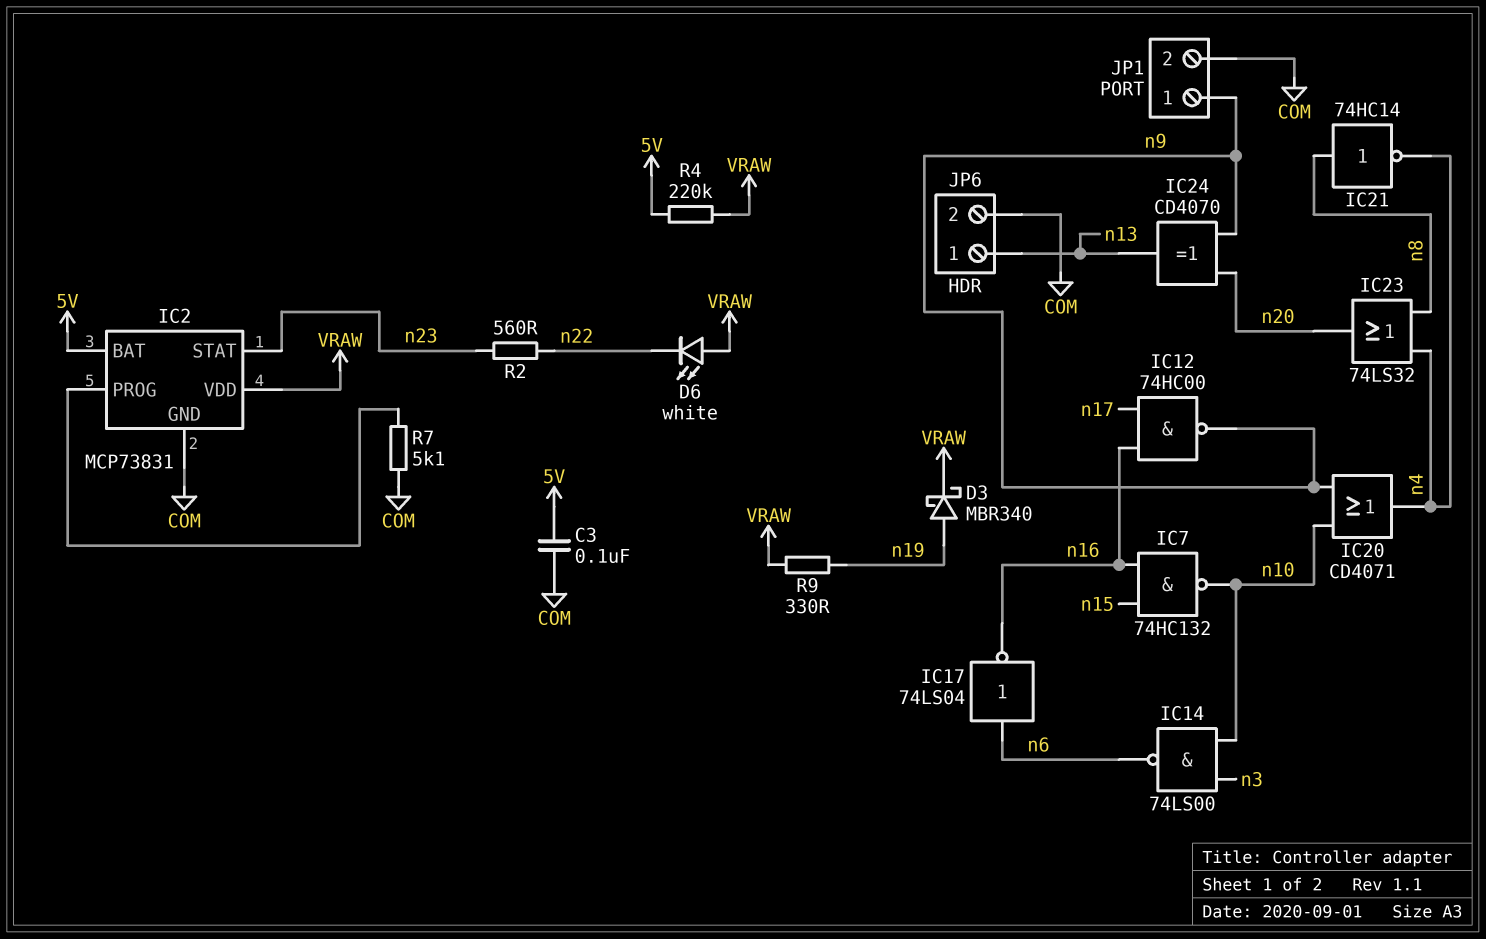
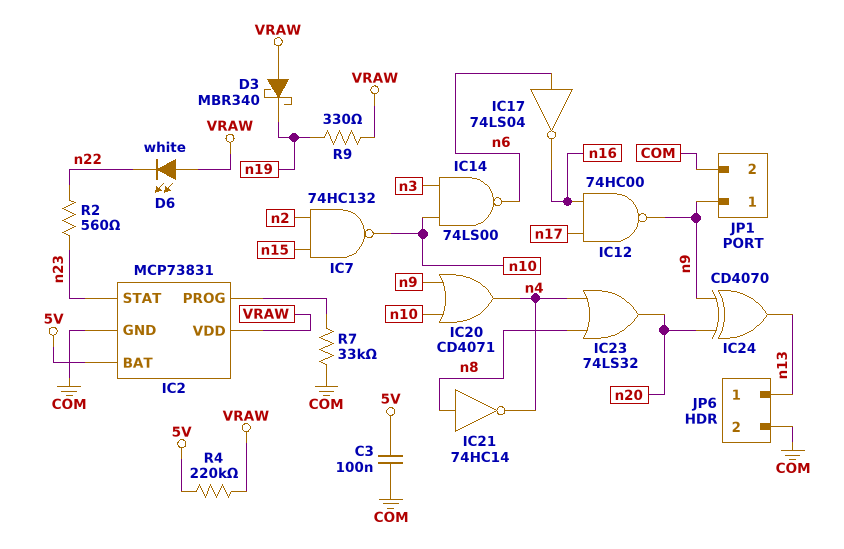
D3: schottky MBR340 (A n19, K VRAW) -> schottky MBR340 (A VRAW, K n19)
IC7: NAND 74HC132 (in n15, in n16, out n10) -> NAND 74HC132 (in n2, in n15, out n10)
R7: 5.1k (COM, IC2/PROG) -> 33k (COM, IC2/PROG)

